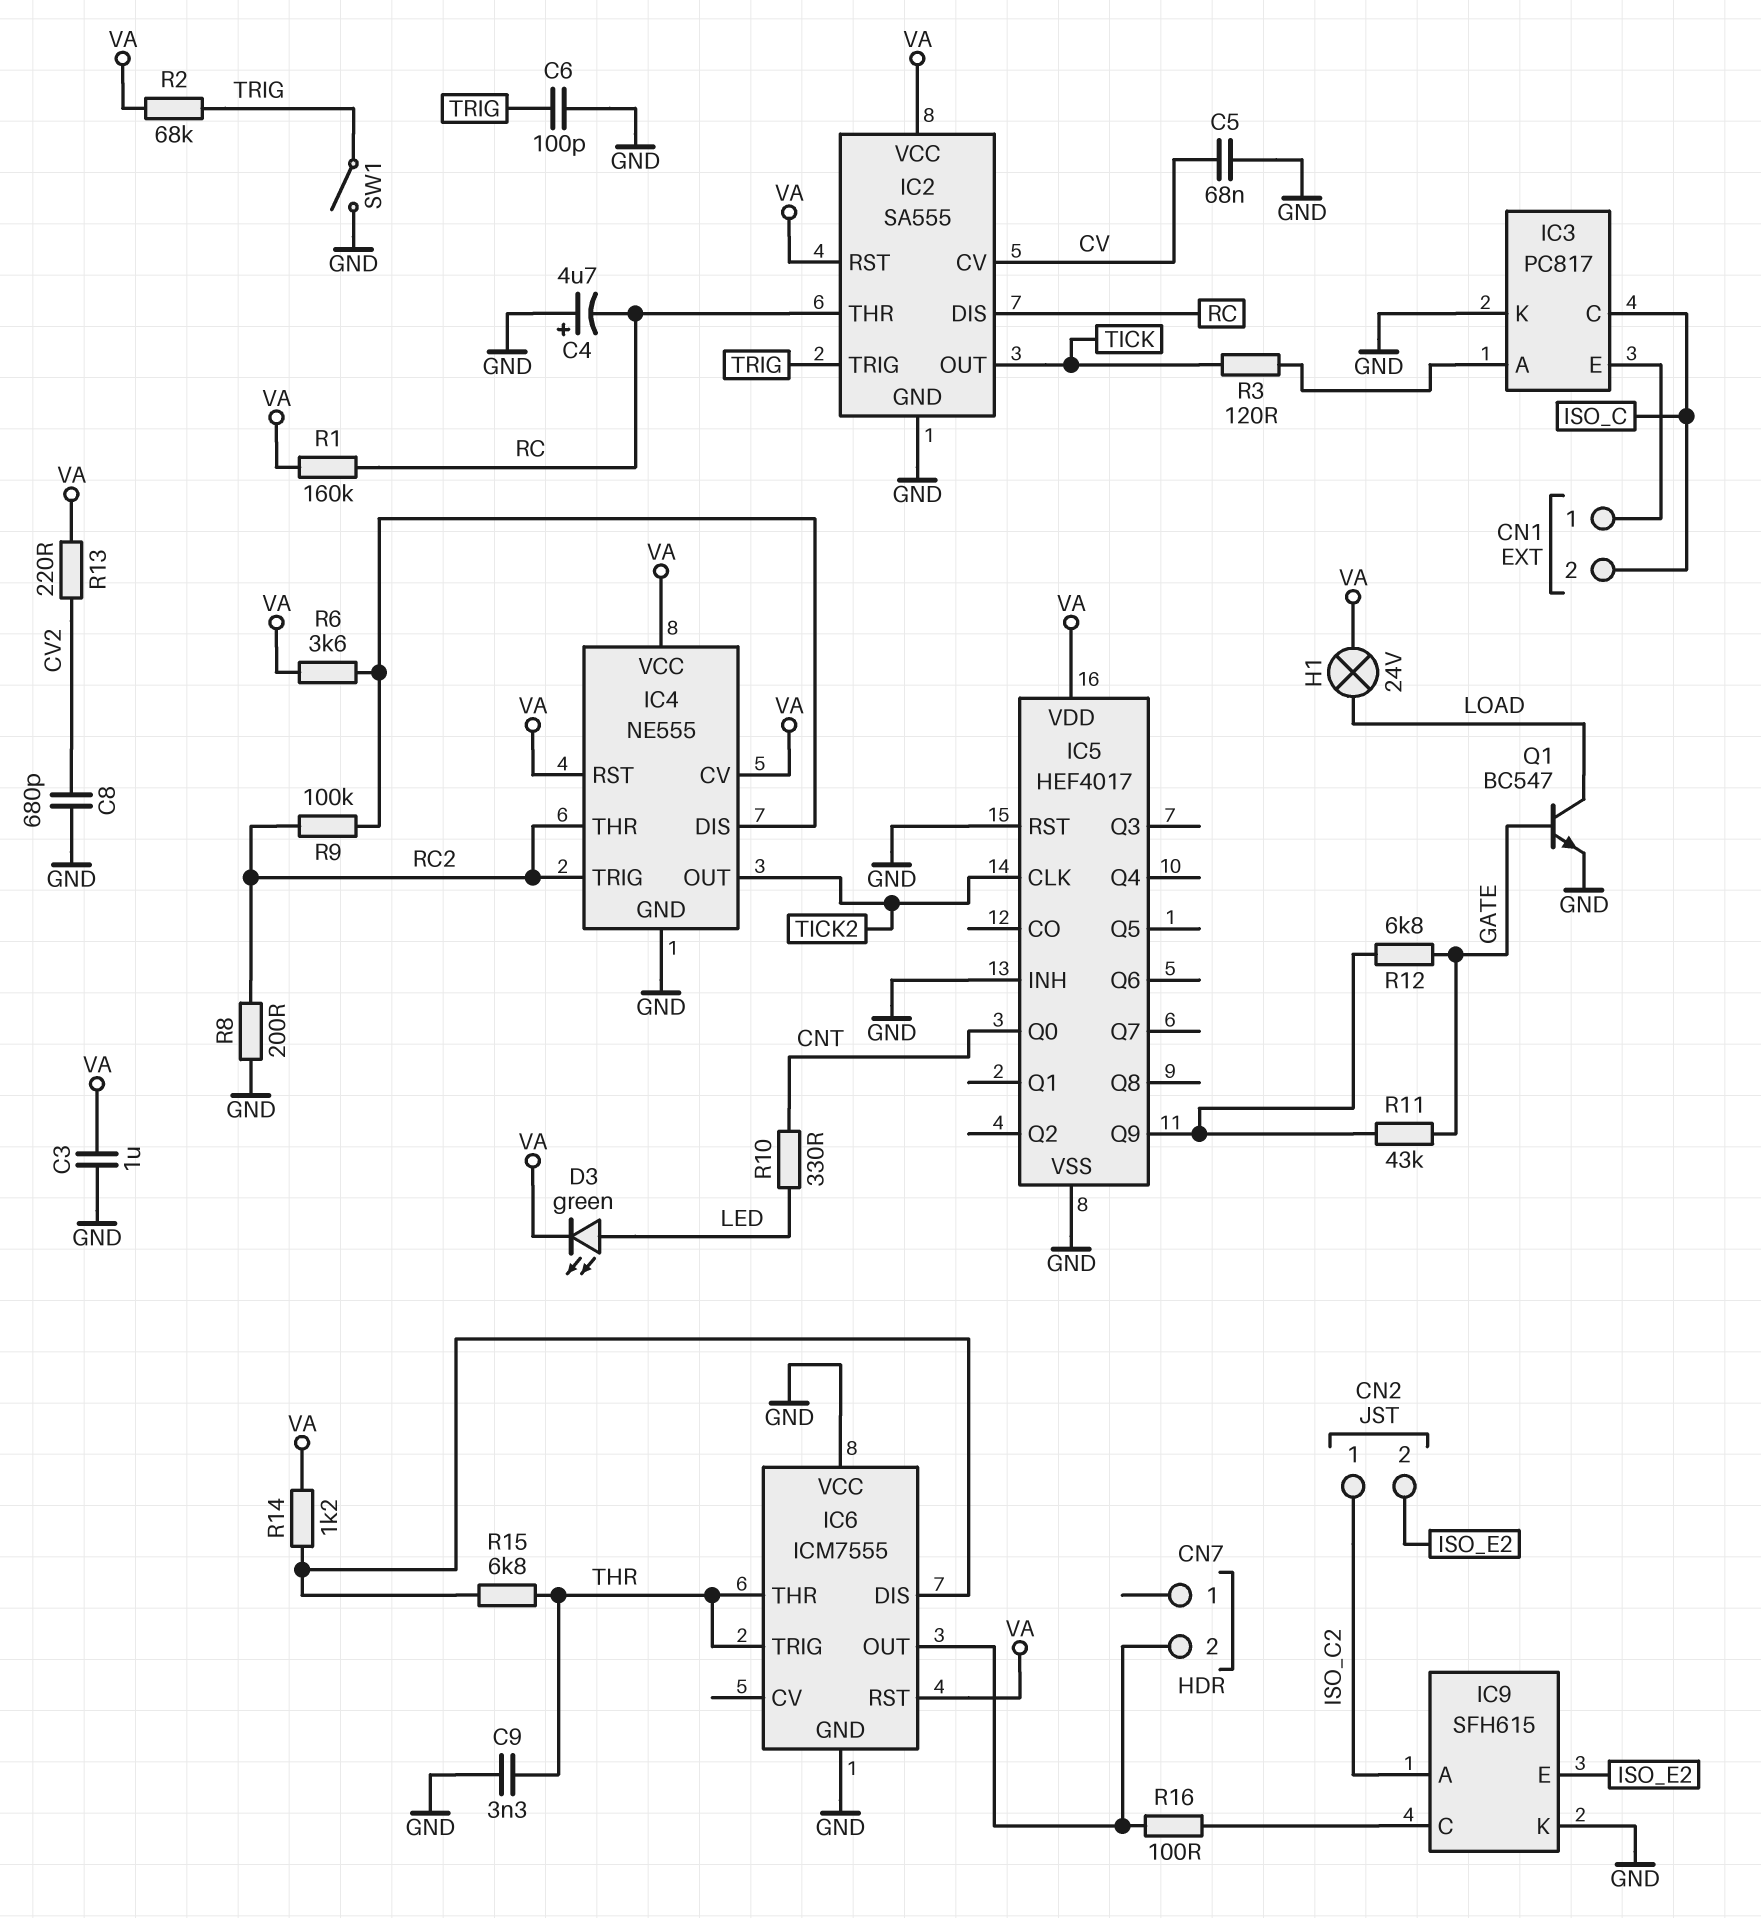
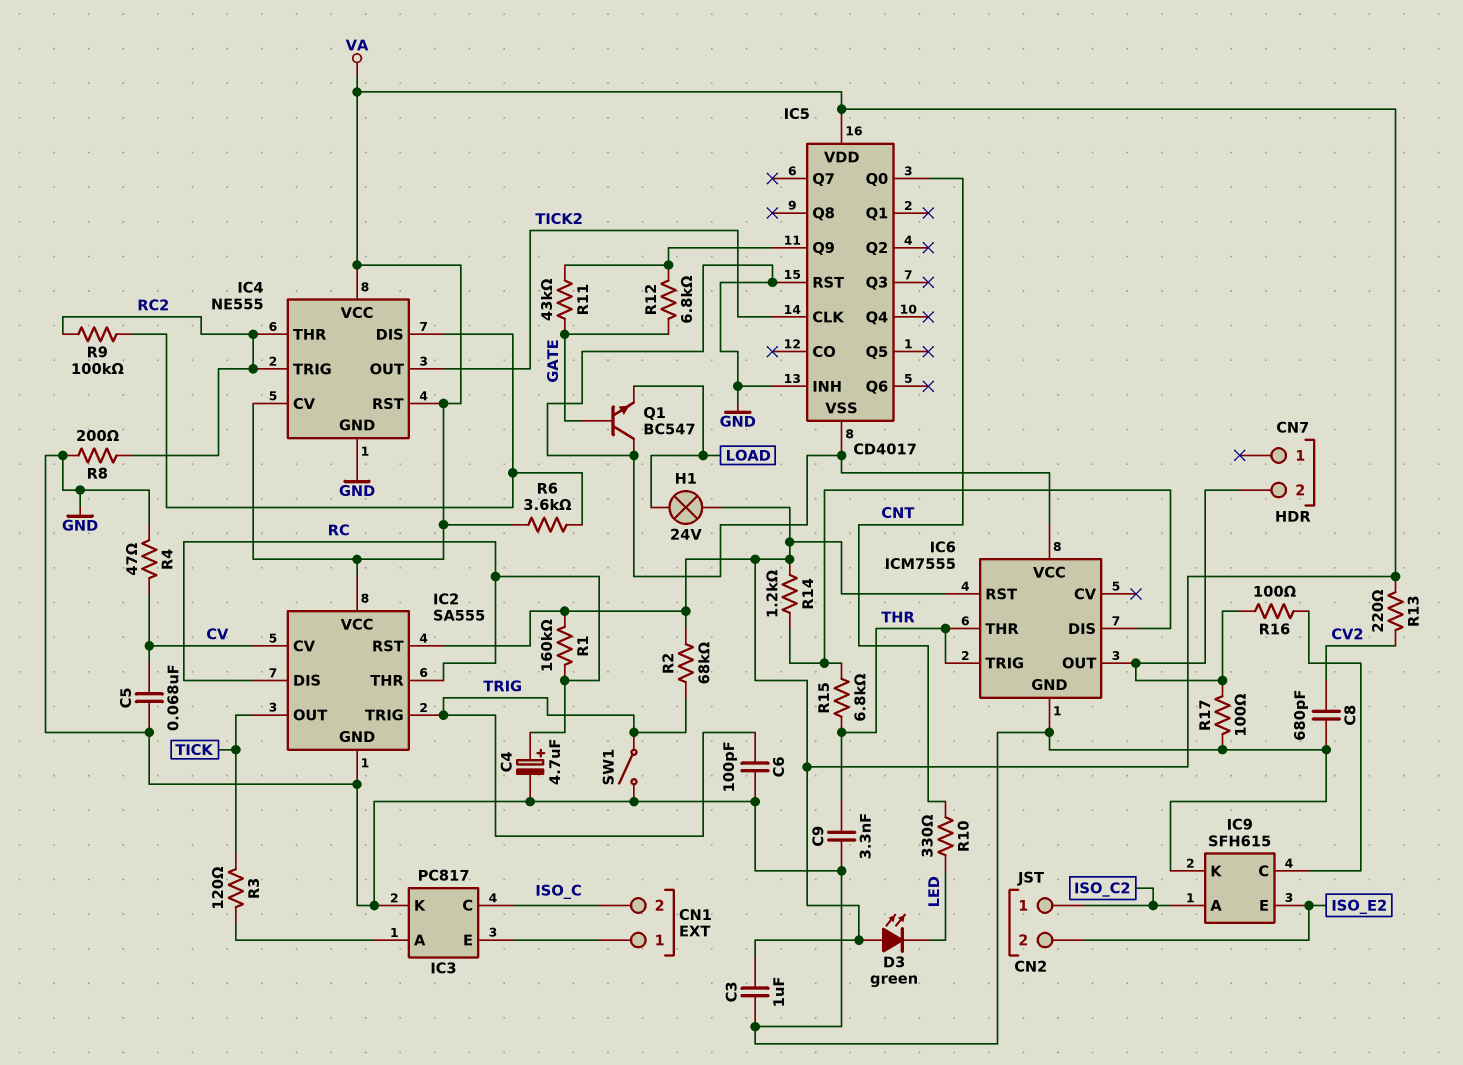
C4: 4.7uF (plus GND, minus RC) -> 4.7uF (plus RC, minus GND)
D3: LED green (A LED, K VA) -> LED green (A VA, K LED)
IC5: HEF4017 -> CD4017
Q1: NPN BC547 (B GATE, C LOAD, E GND) -> NPN BC547 (B GATE, C GND, E LOAD)
R4: none -> 47 (CV, GND)
R17: none -> 100 (CN7/2, GND)

